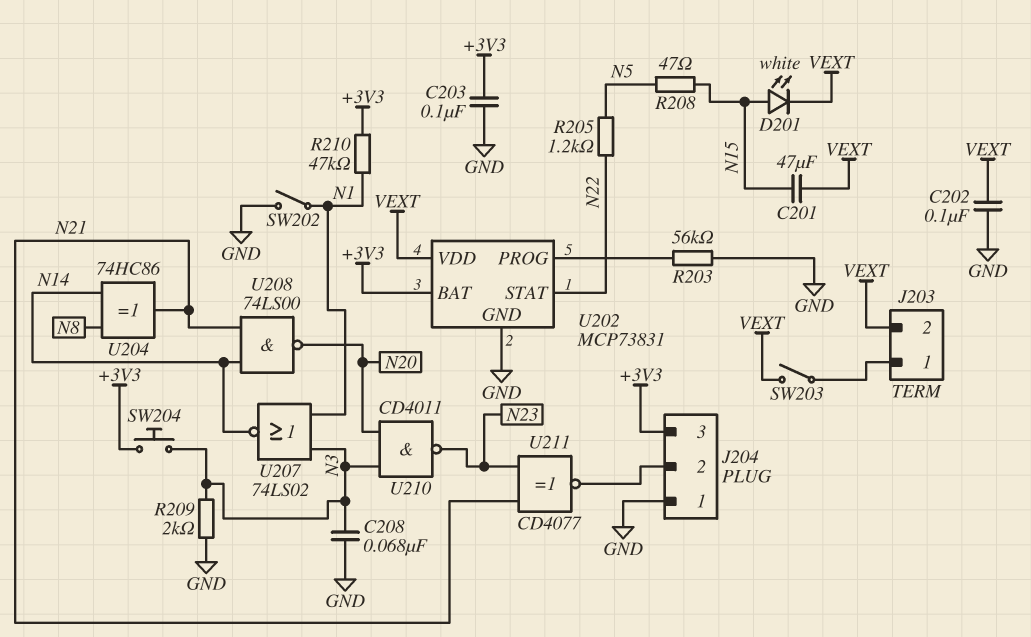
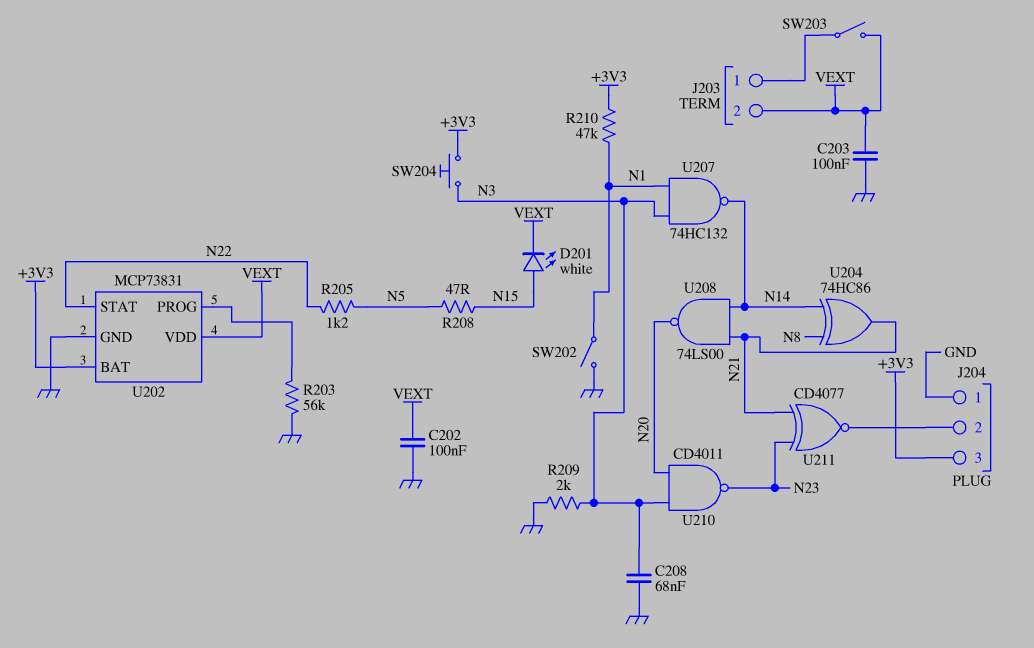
C201: 47uF (N15, VEXT) -> none
C203: 100nF (+3V3, GND) -> 100nF (GND, VEXT)
U207: NOR 74LS02 (in N1, in N3, out N14) -> NAND 74HC132 (in N1, in N3, out N14)

